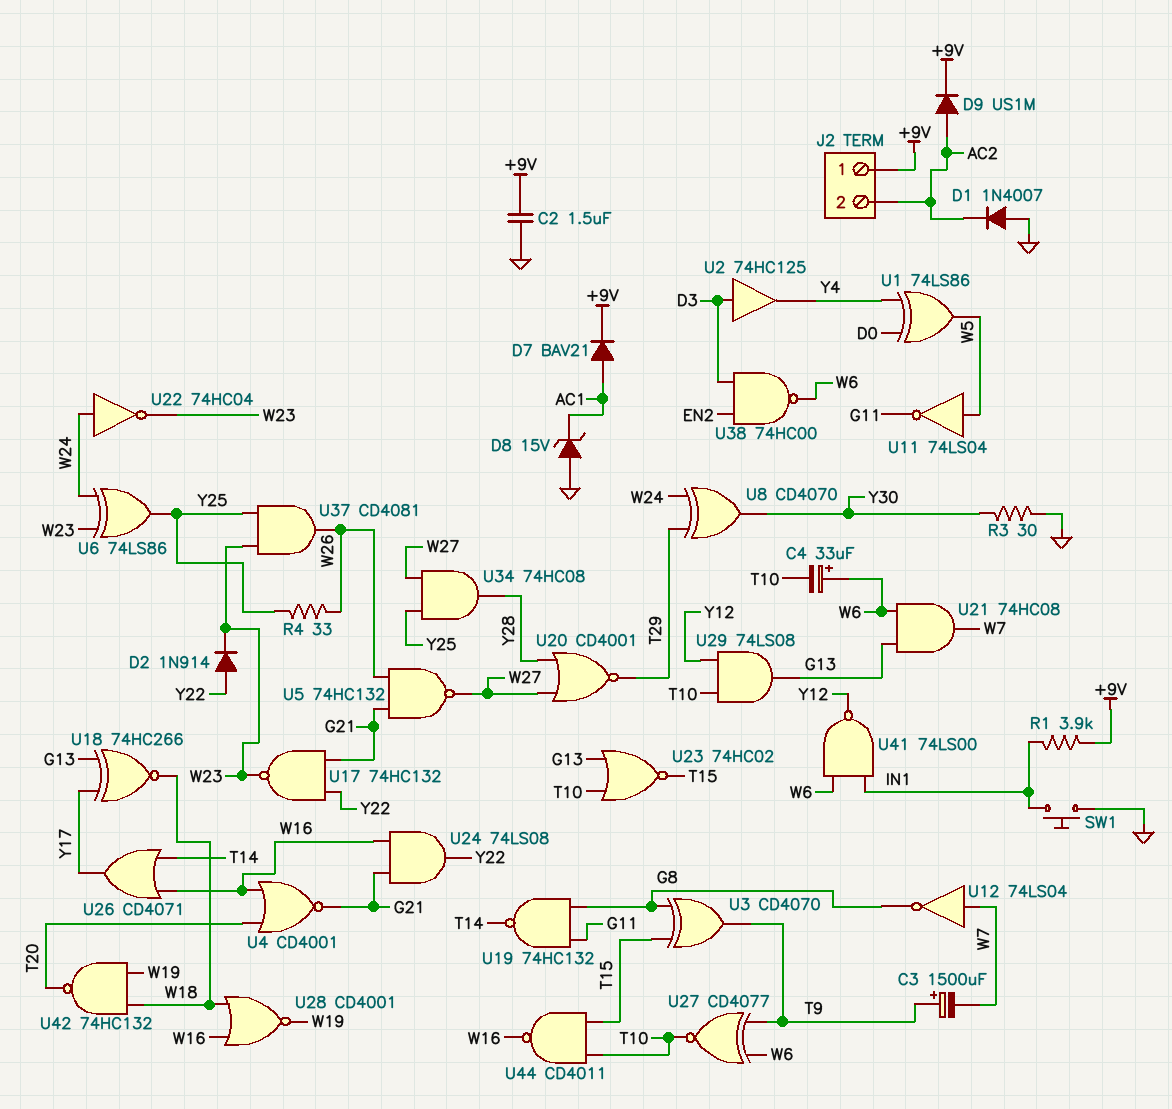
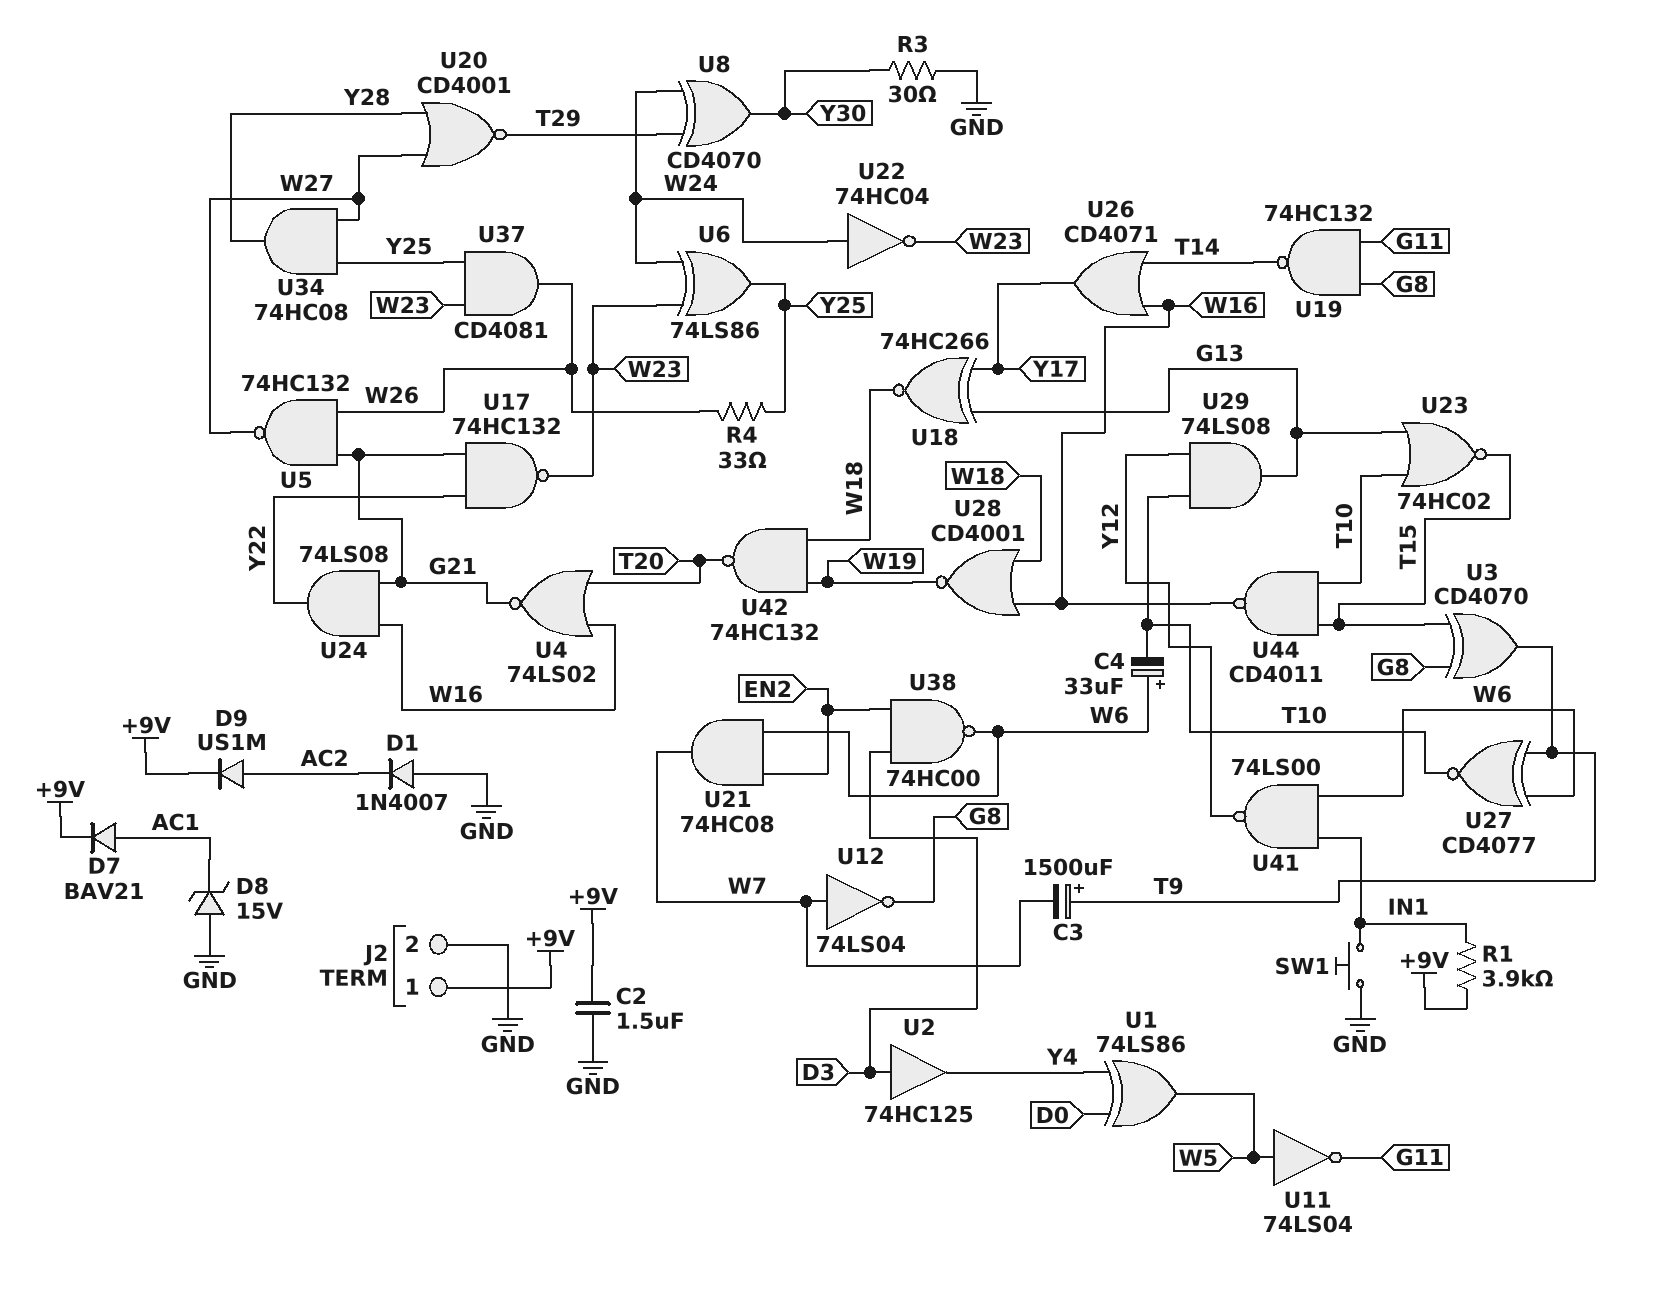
D2: diode 1N914 (A Y22, K W23) -> none
J2 pin 2: AC2 -> GND
U4: NOR CD4001 (in T20, in W16, out G21) -> NOR 74LS02 (in T20, in W16, out G21)
U21: AND 74HC08 (in G13, in W6, out W7) -> AND 74HC08 (in EN2, in W6, out W7)

